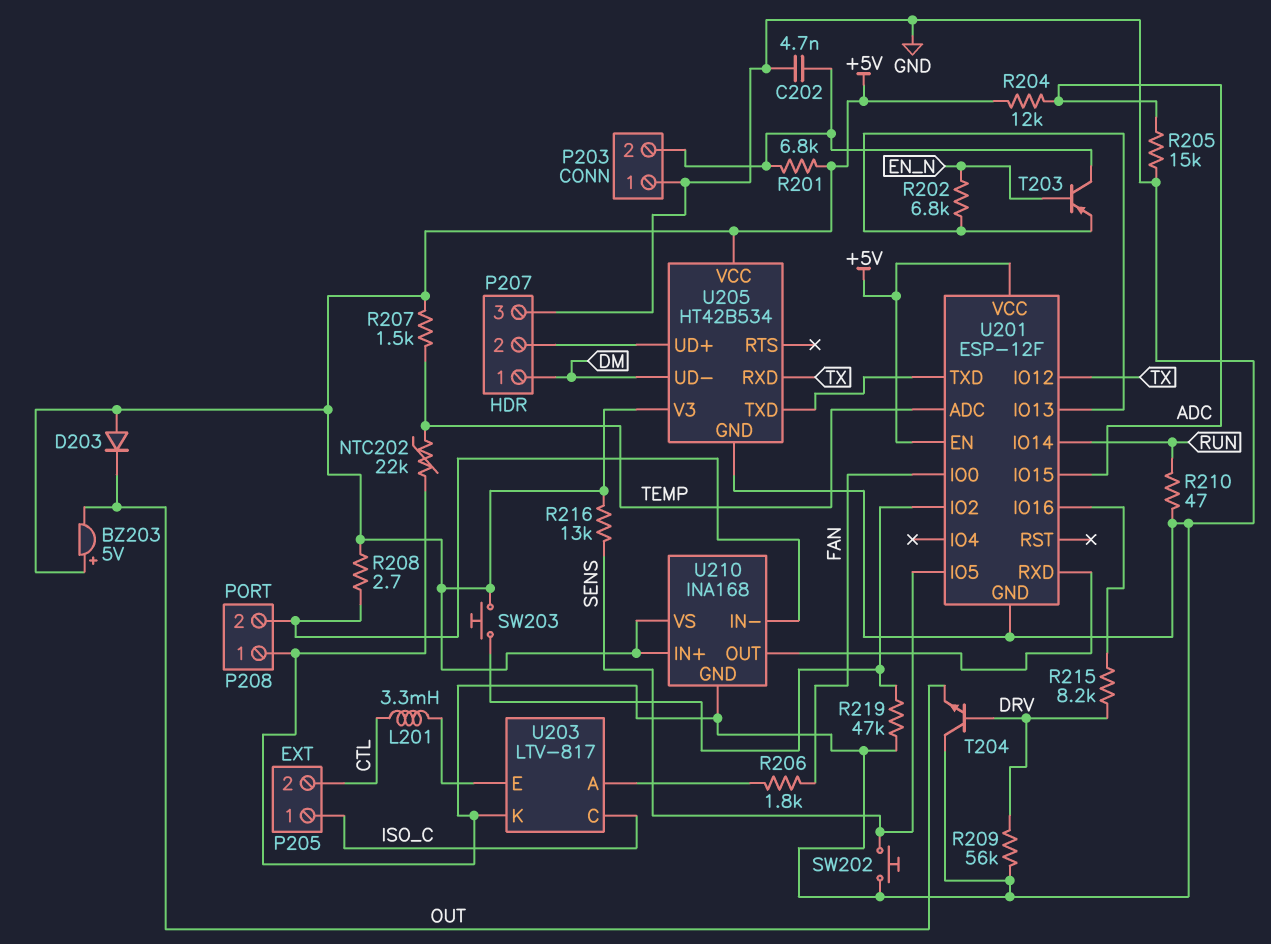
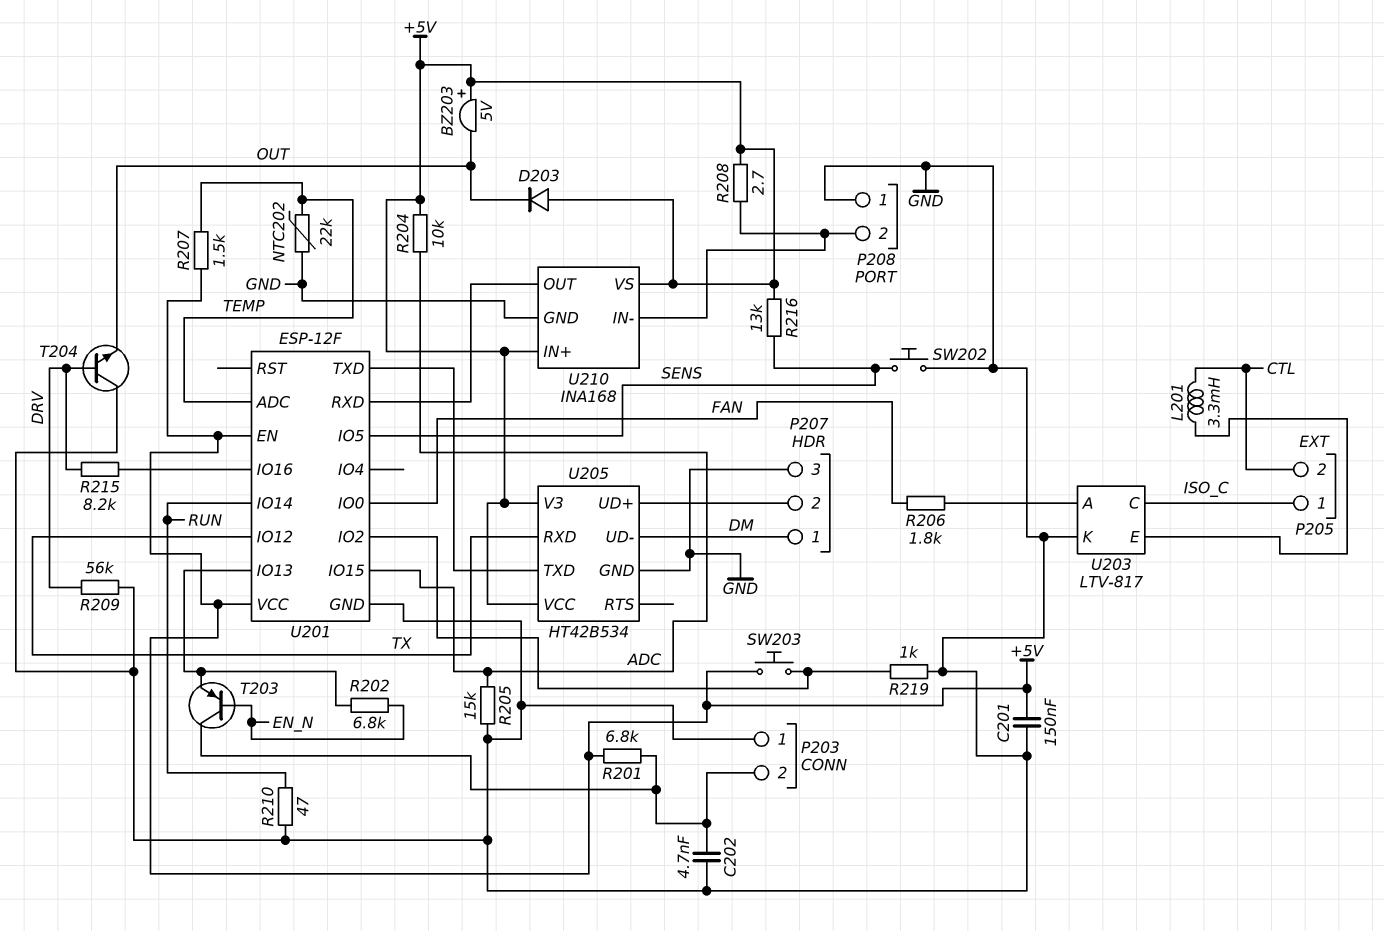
C201: none -> 150nF (+5V, GND)
R204: 12k (+5V, ADC) -> 10k (+5V, ADC)
R219: 47k (GND, U201/IO2) -> 1k (GND, U201/IO2)

